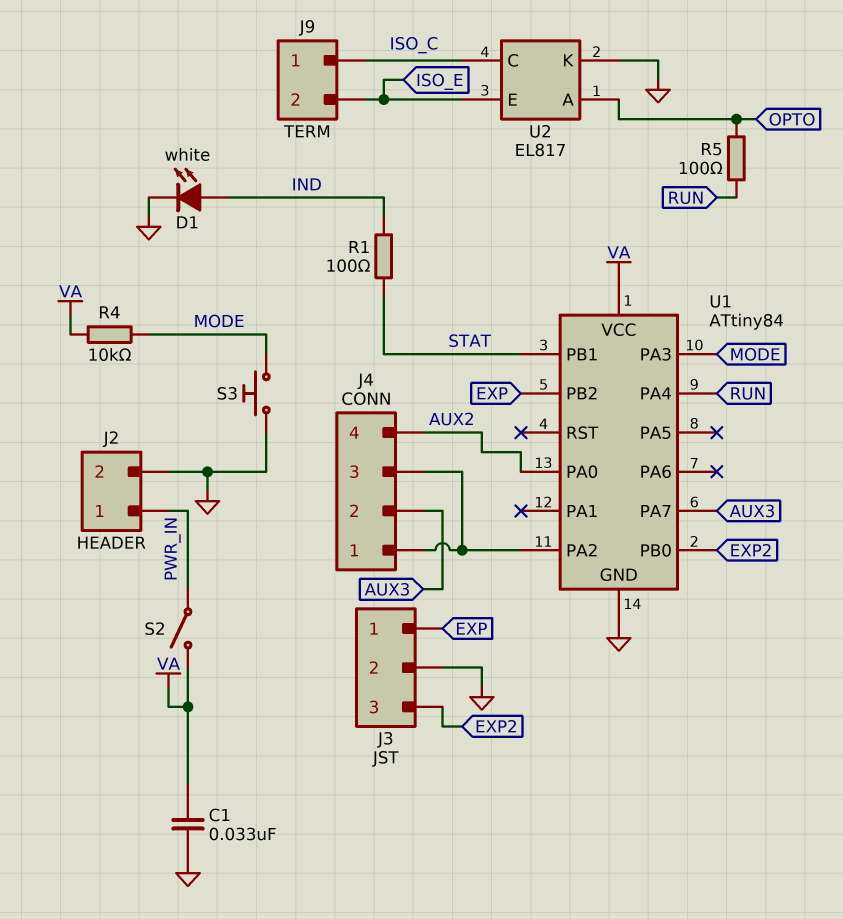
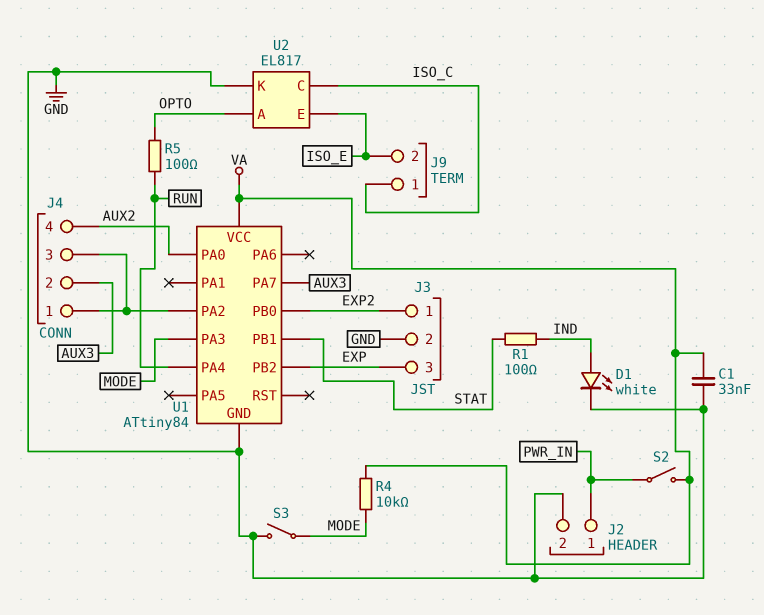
J3 pin 1: EXP -> EXP2
J3 pin 3: EXP2 -> EXP
S3: button (GND, MODE) -> switch (GND, MODE)

